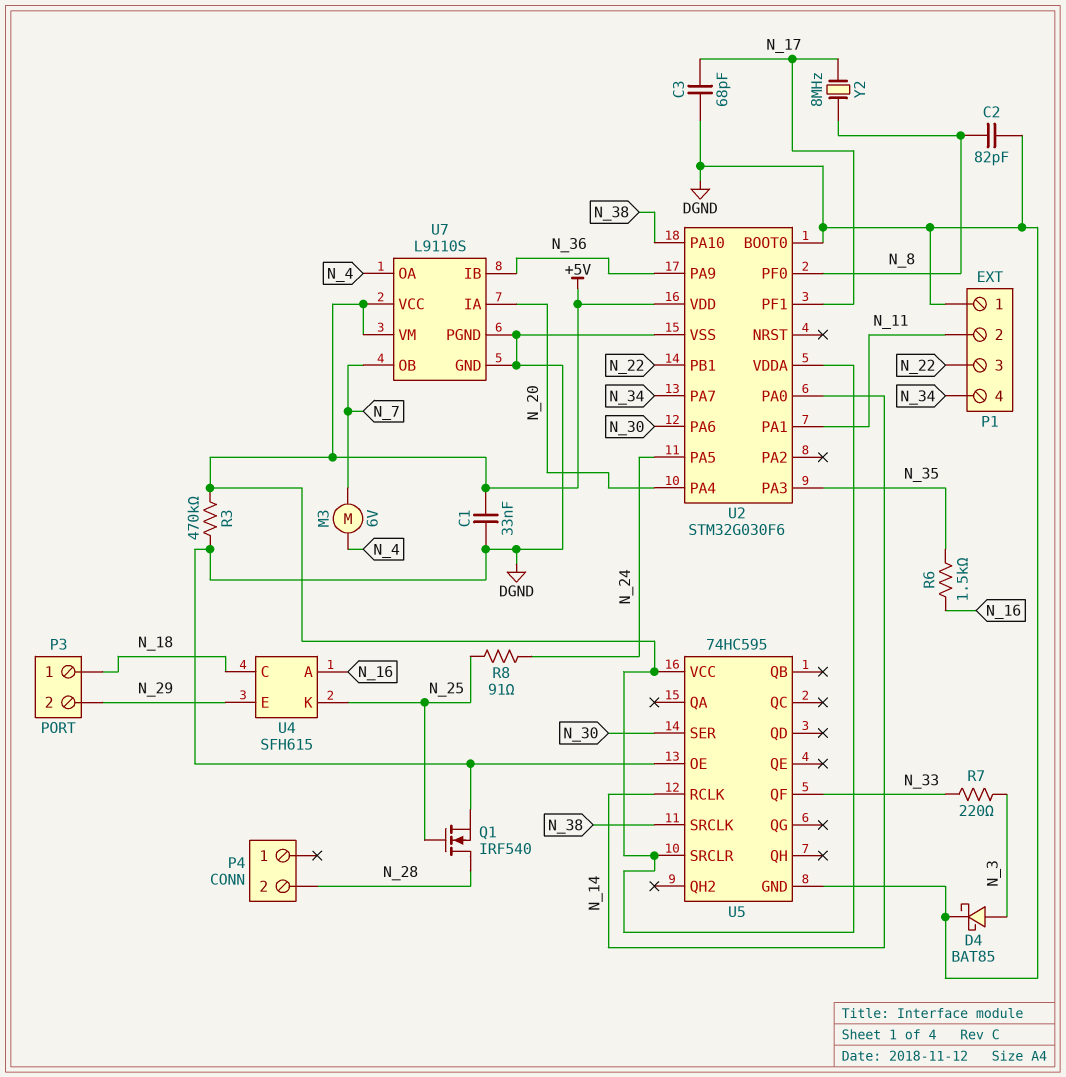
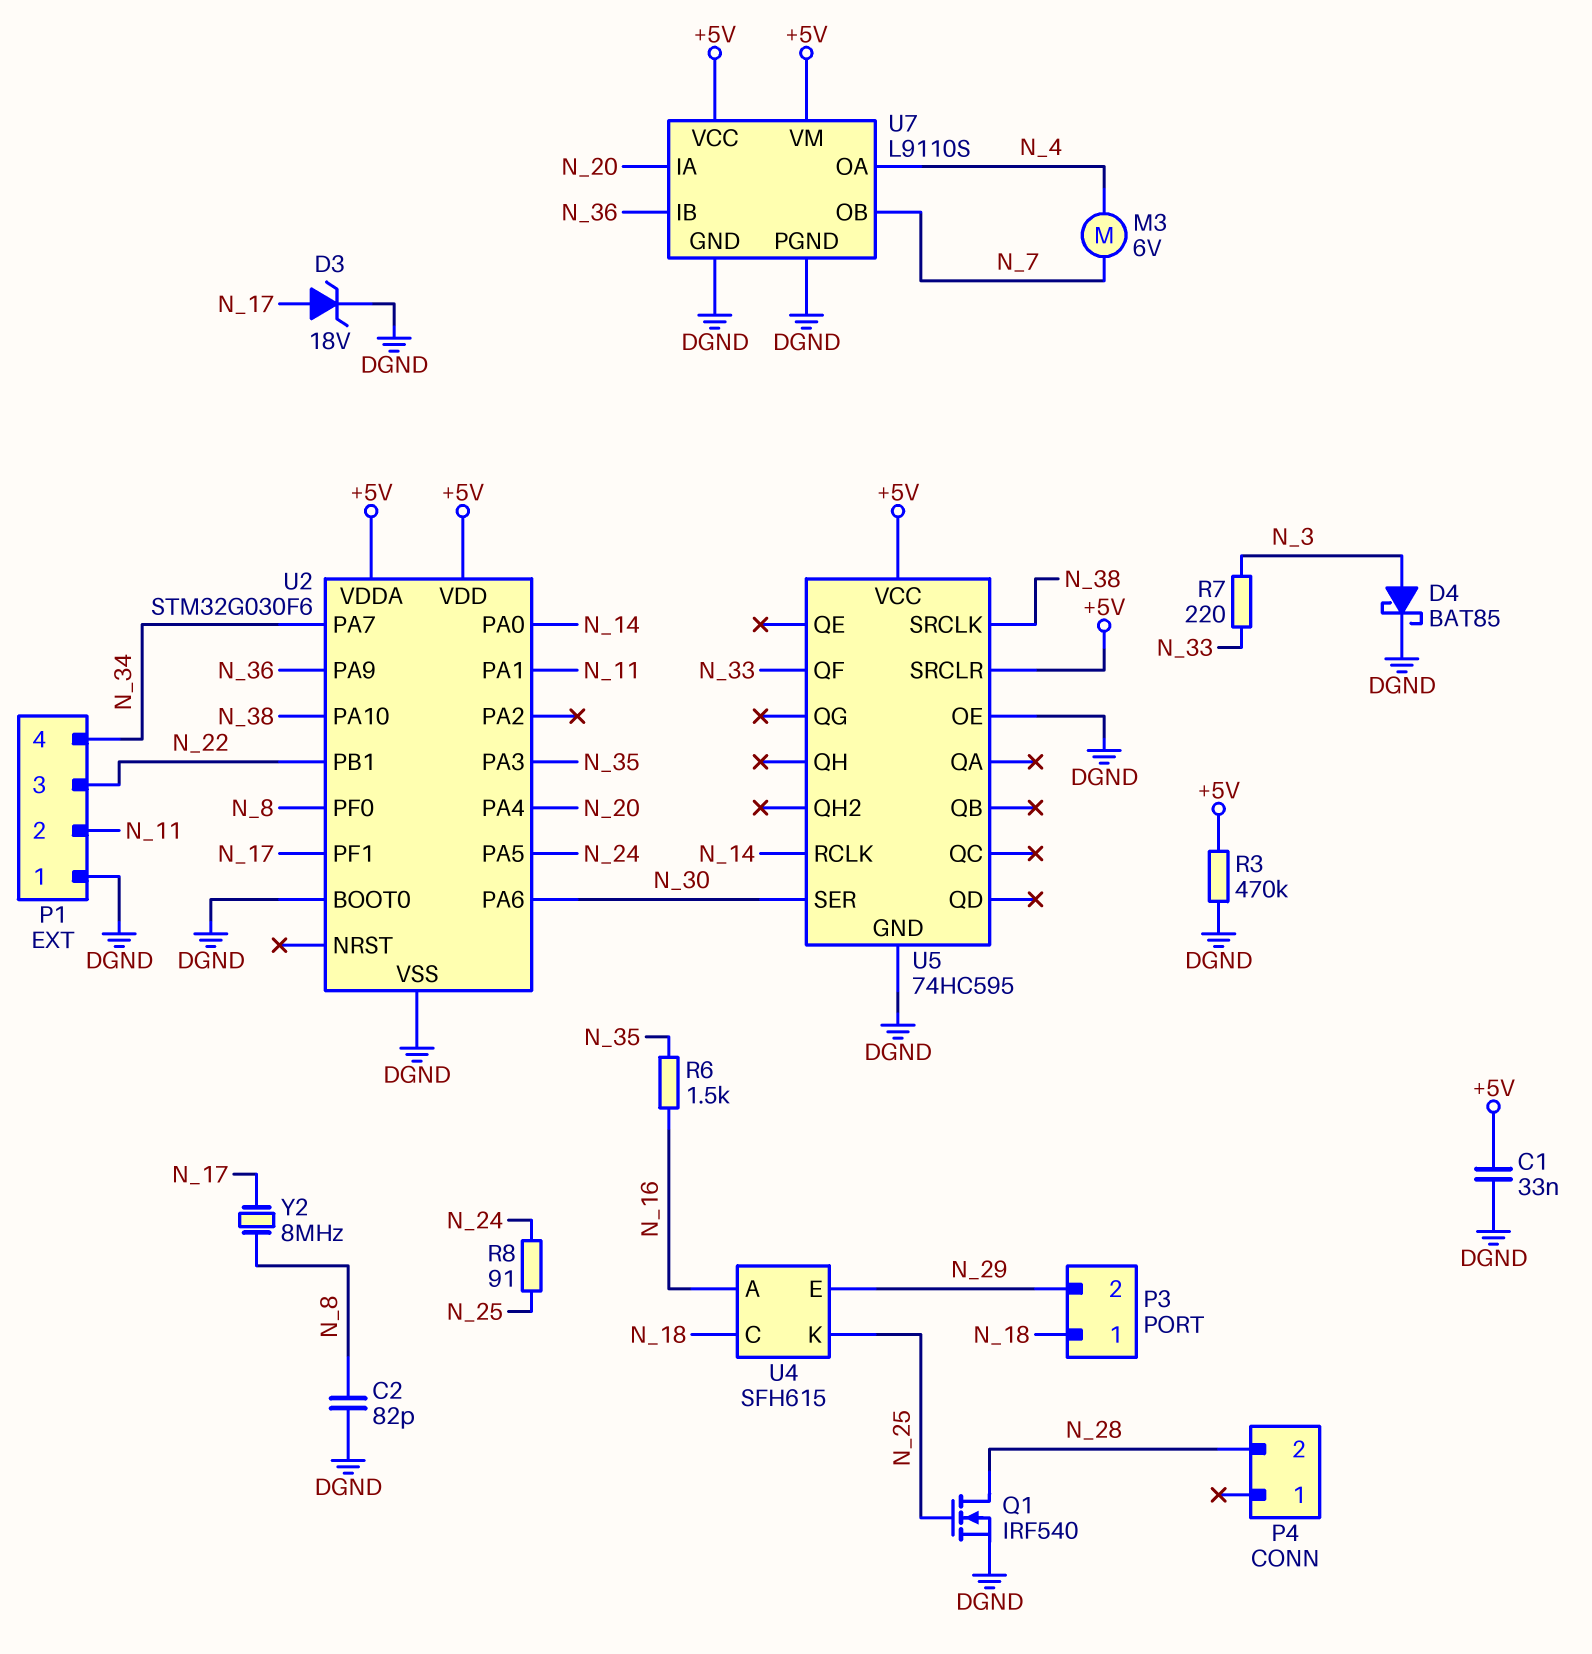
C3: 68pF (DGND, N_17) -> none
D3: none -> zener 18V (A N_17, K DGND)

